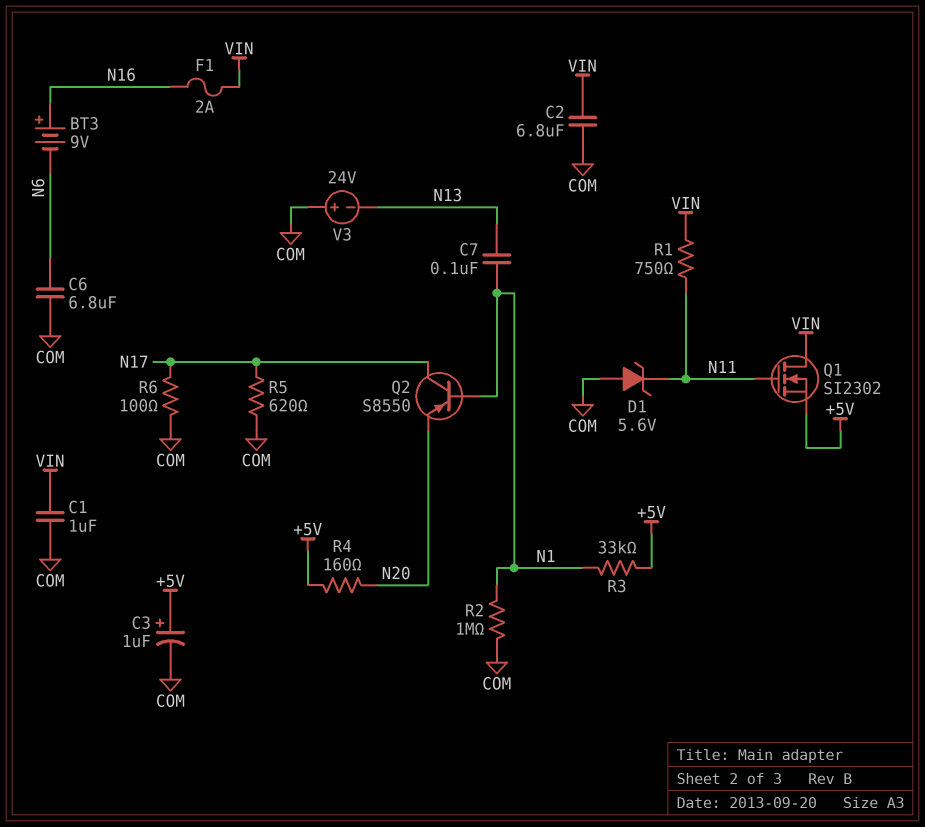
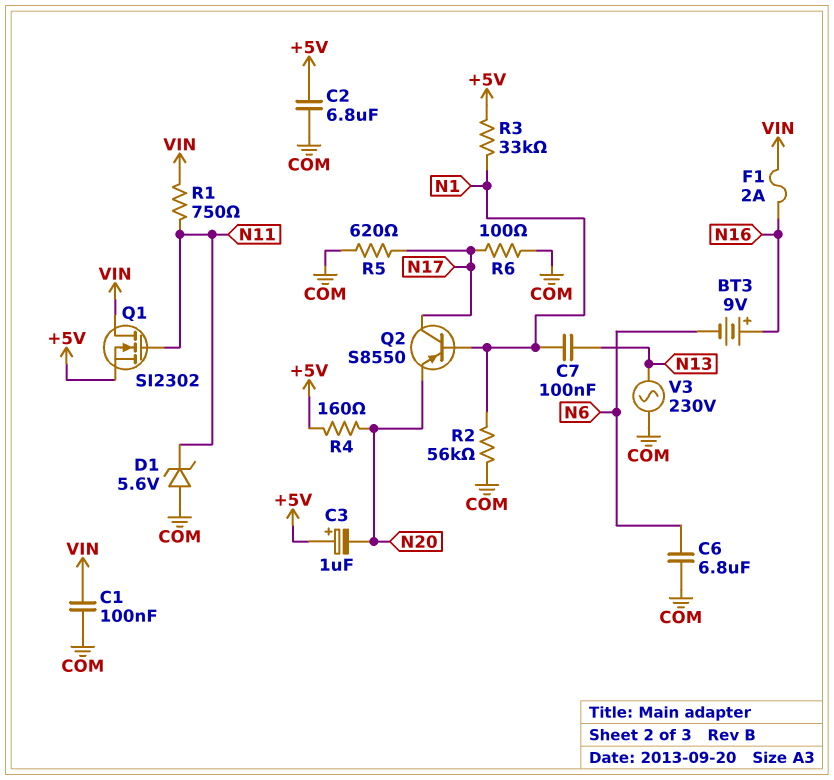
C1: 1uF (COM, VIN) -> 100nF (COM, VIN)
C2: 6.8uF (COM, VIN) -> 6.8uF (+5V, COM)
C3: 1uF (plus +5V, minus COM) -> 1uF (plus +5V, minus N20)
R2: 1M (COM, N1) -> 56k (COM, N1)
V3: 24V (plus COM, minus N13) -> AC 230V (COM, N13)

